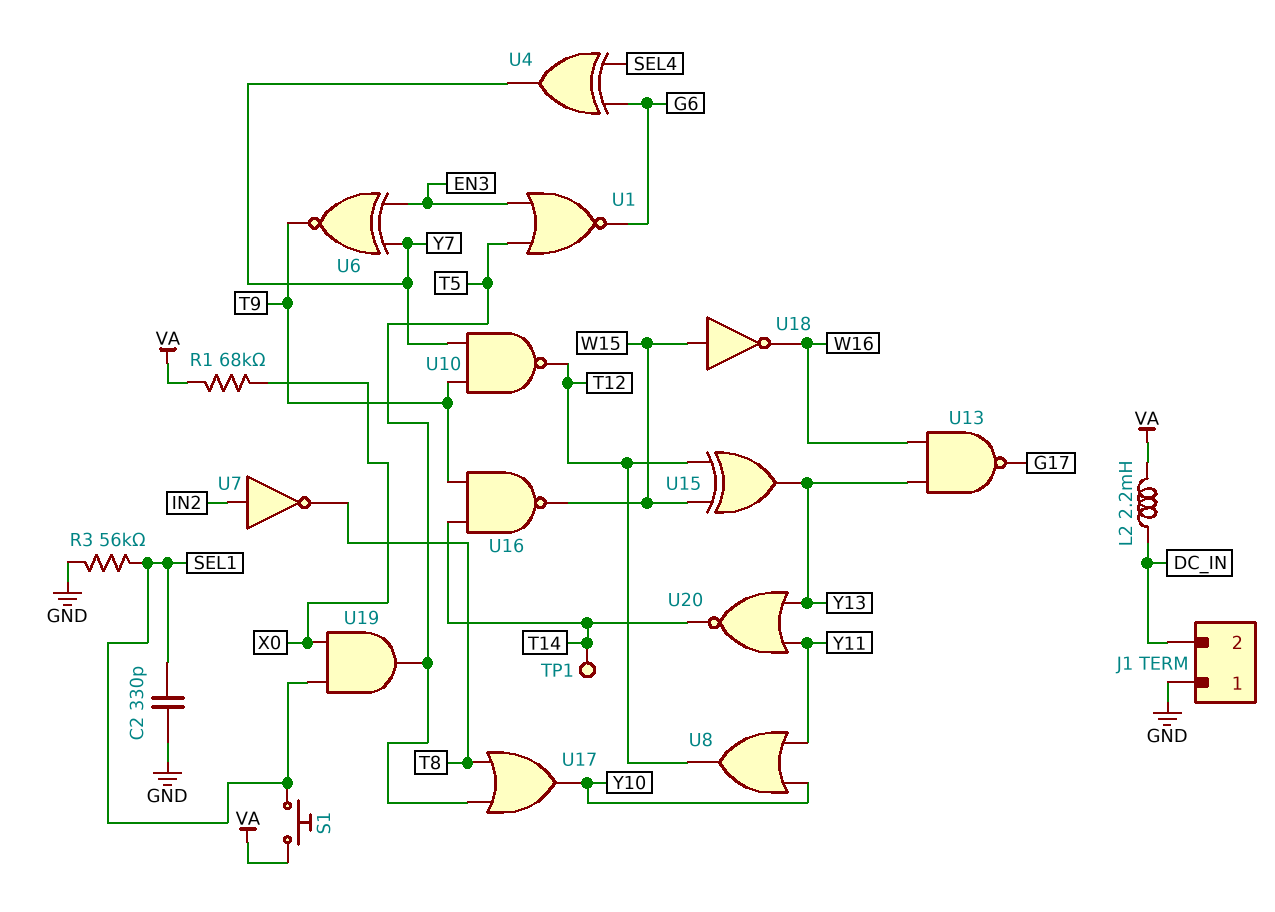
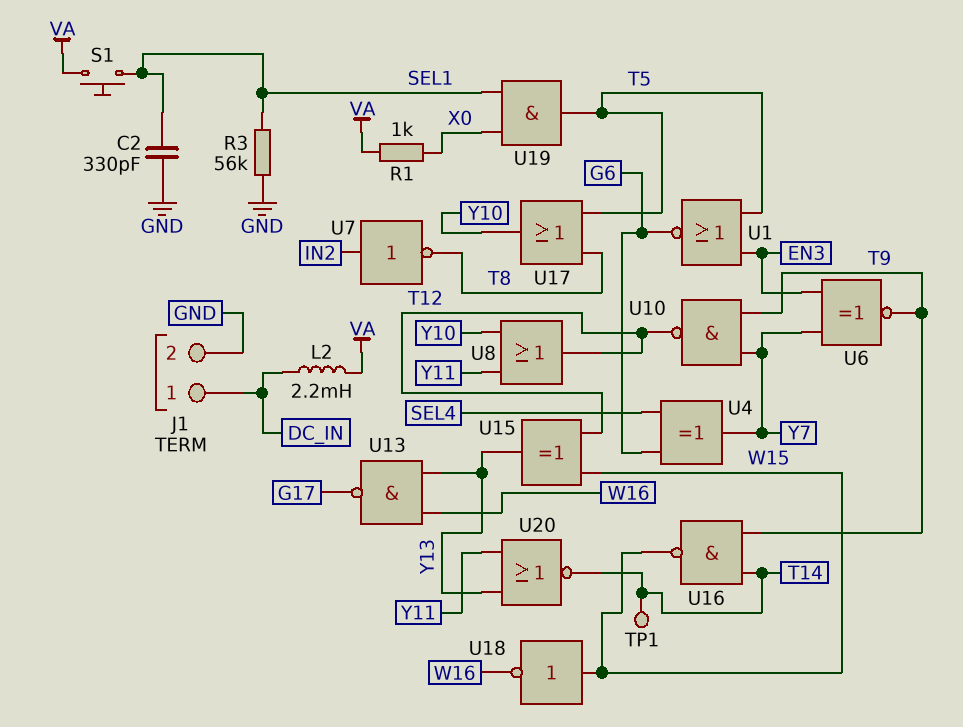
J1 pin 1: GND -> DC_IN
J1 pin 2: DC_IN -> GND
R1: 68k (VA, X0) -> 1k (VA, X0)

